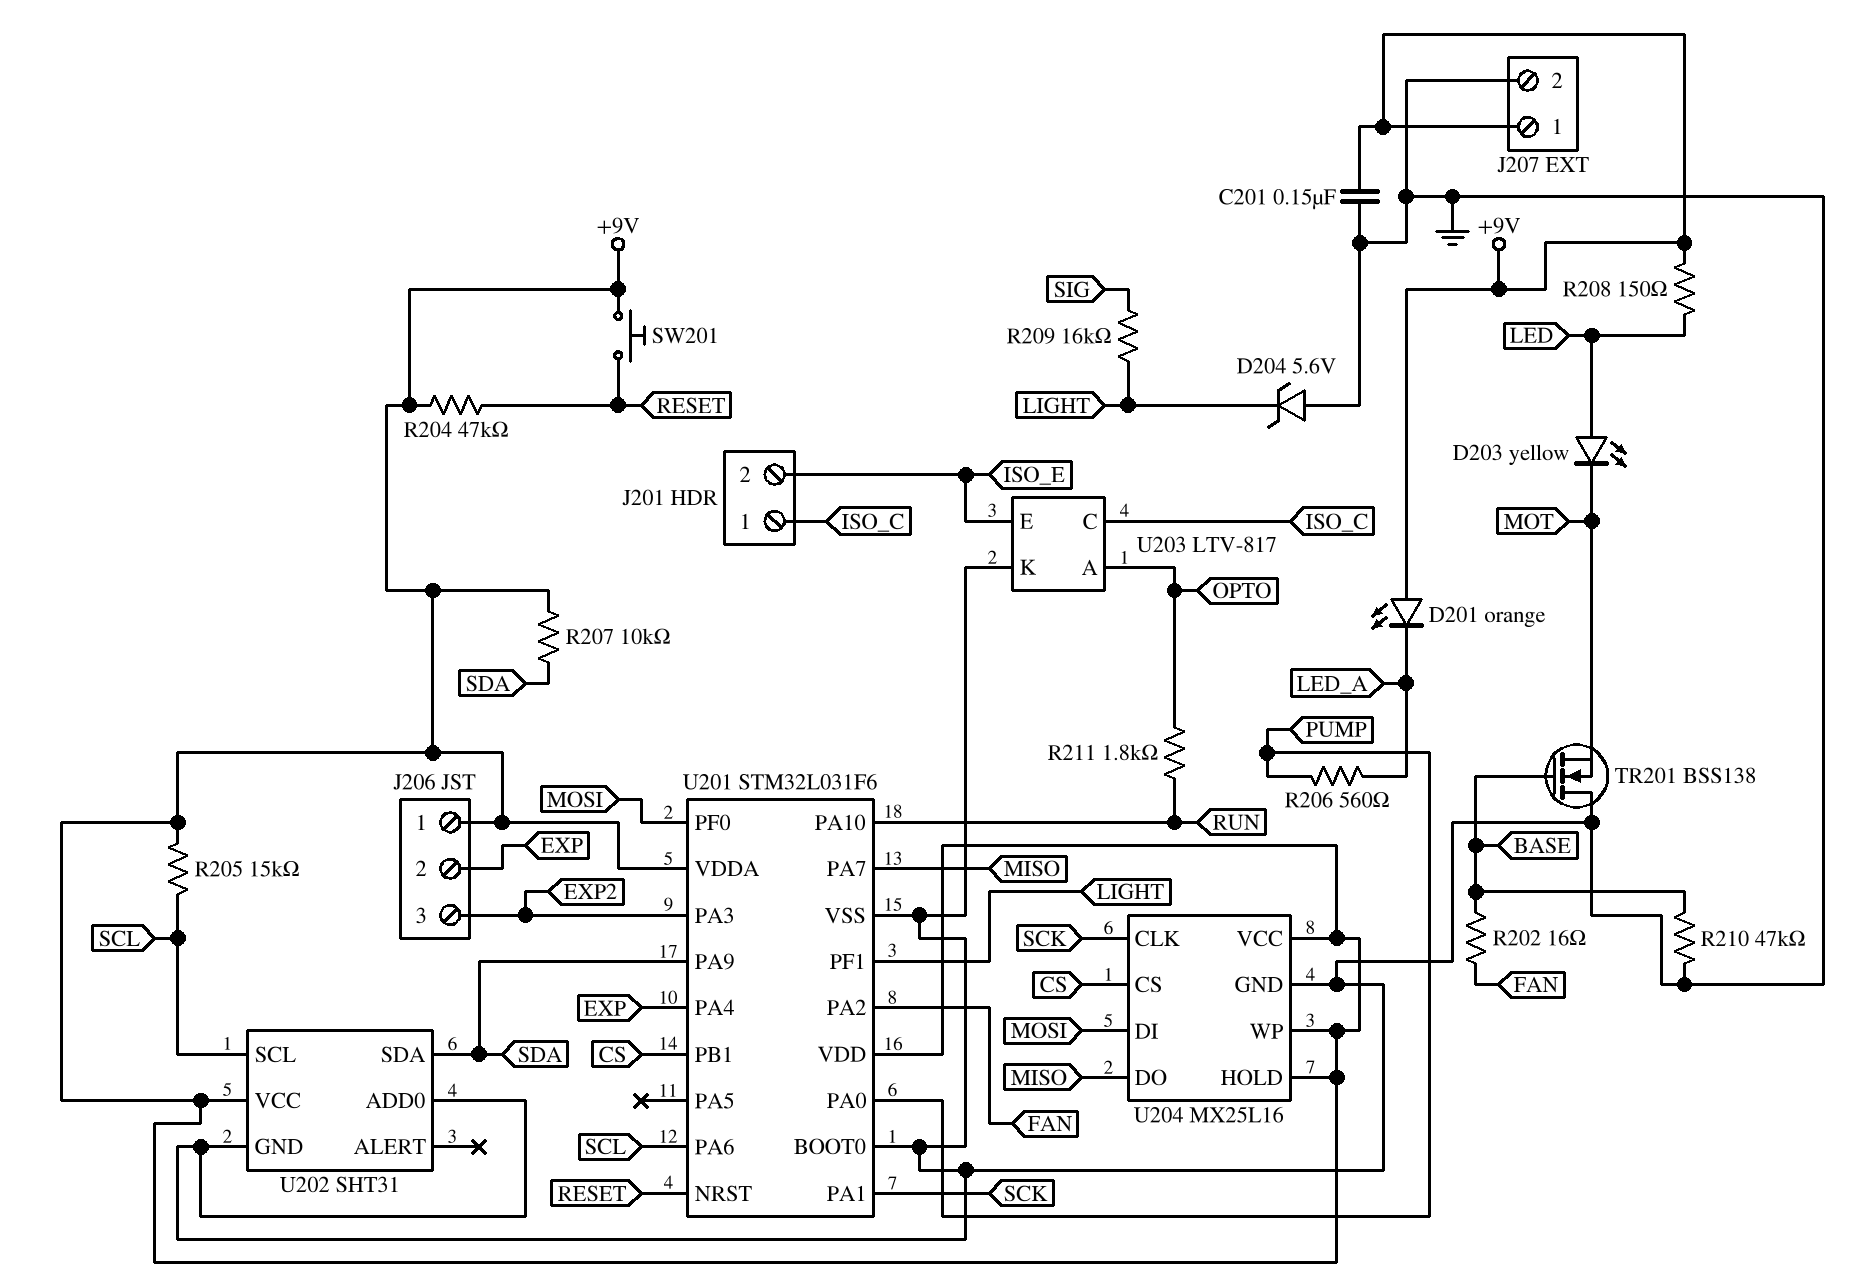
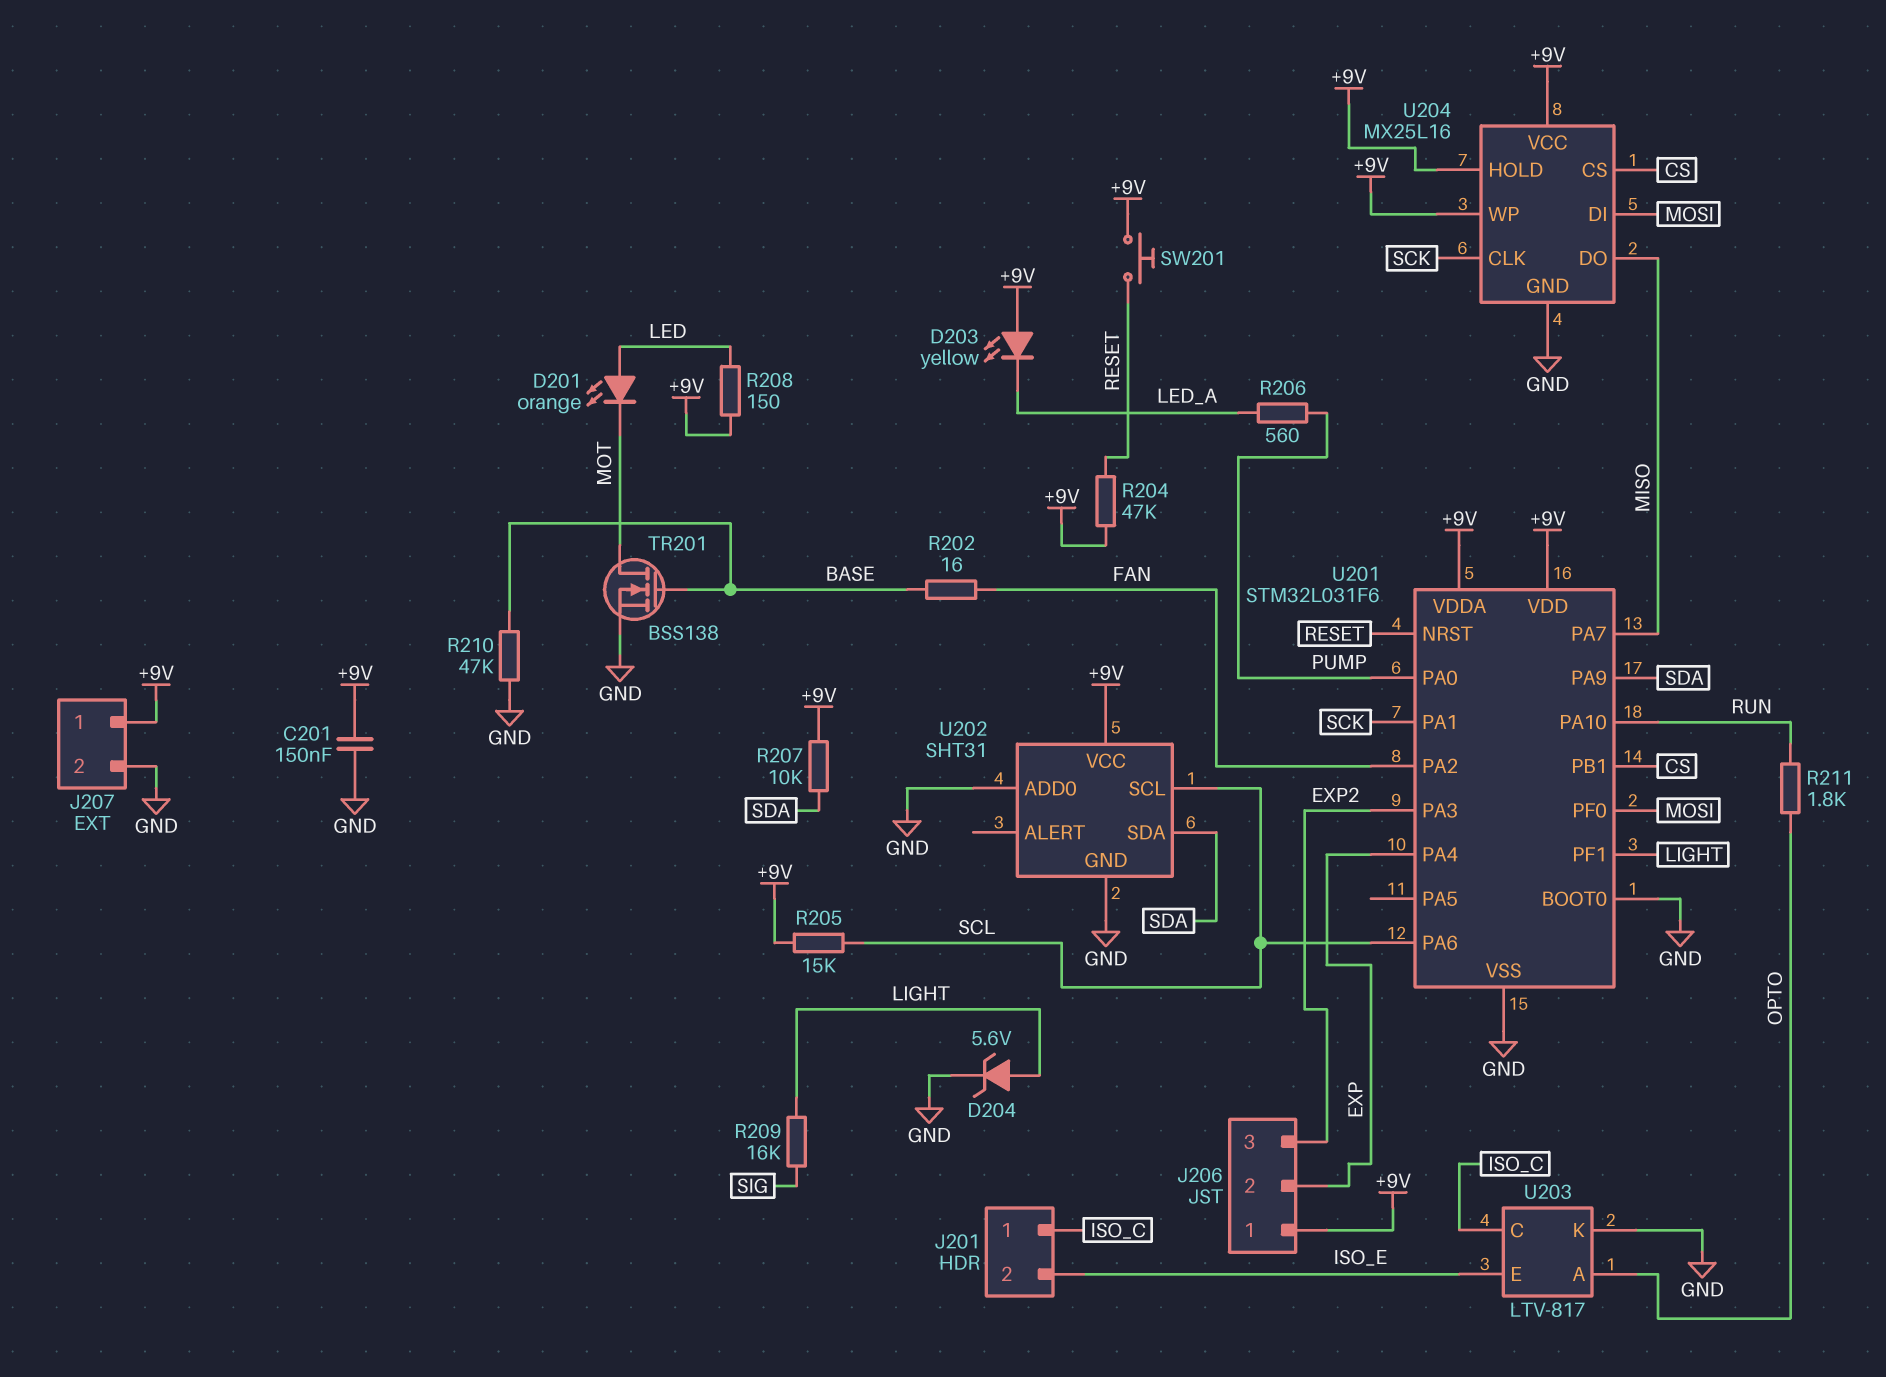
D201: LED orange (A +9V, K LED_A) -> LED orange (A LED, K MOT)
D203: LED yellow (A LED, K MOT) -> LED yellow (A +9V, K LED_A)
D204: zener 5.6V (A GND, K LIGHT) -> zener 5.6V (A LIGHT, K GND)
TR201: NMOS BSS138 (G BASE, D GND, S MOT) -> NMOS BSS138 (G BASE, D MOT, S GND)

